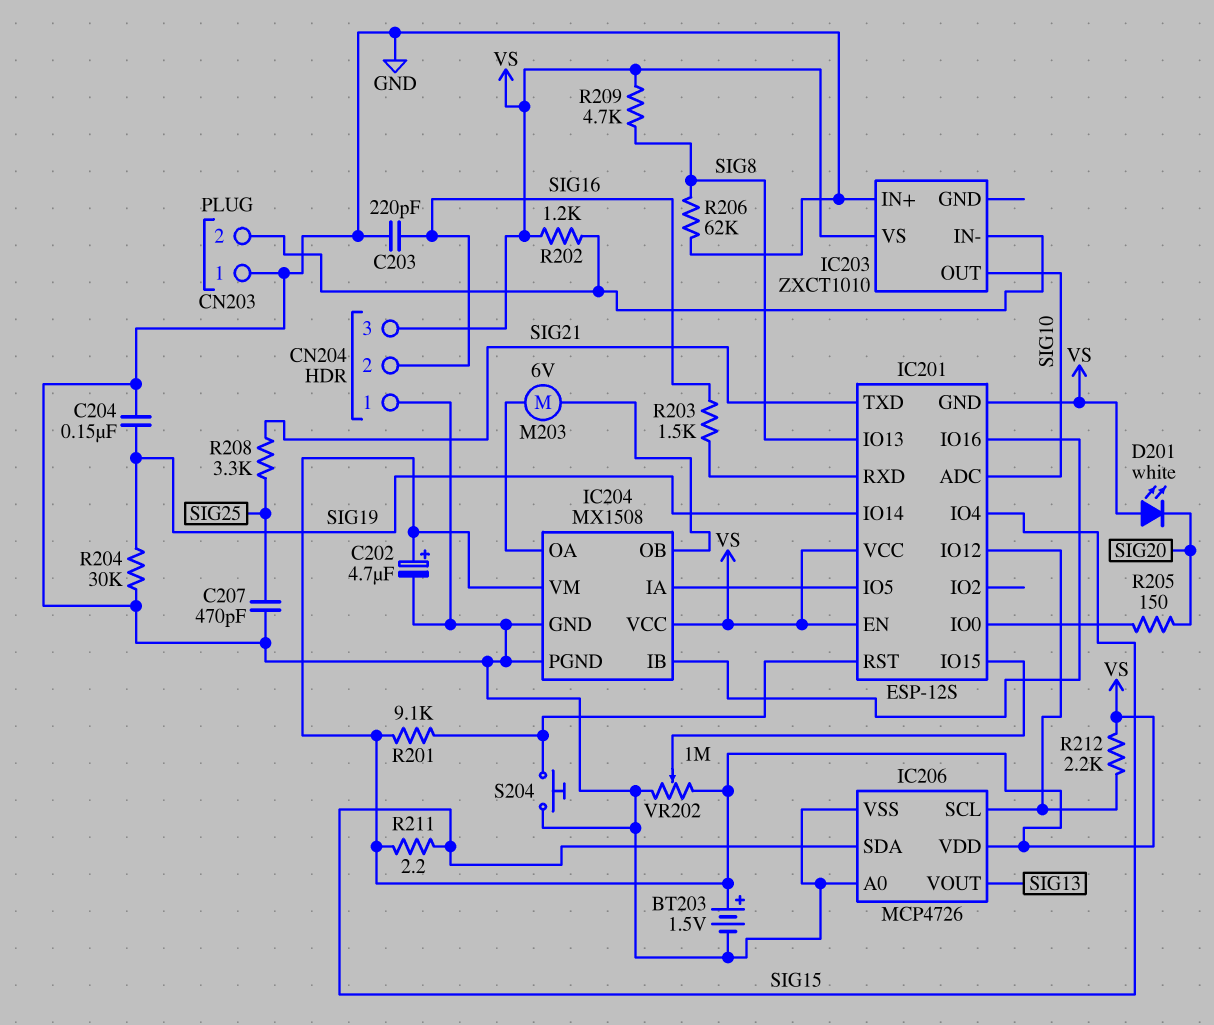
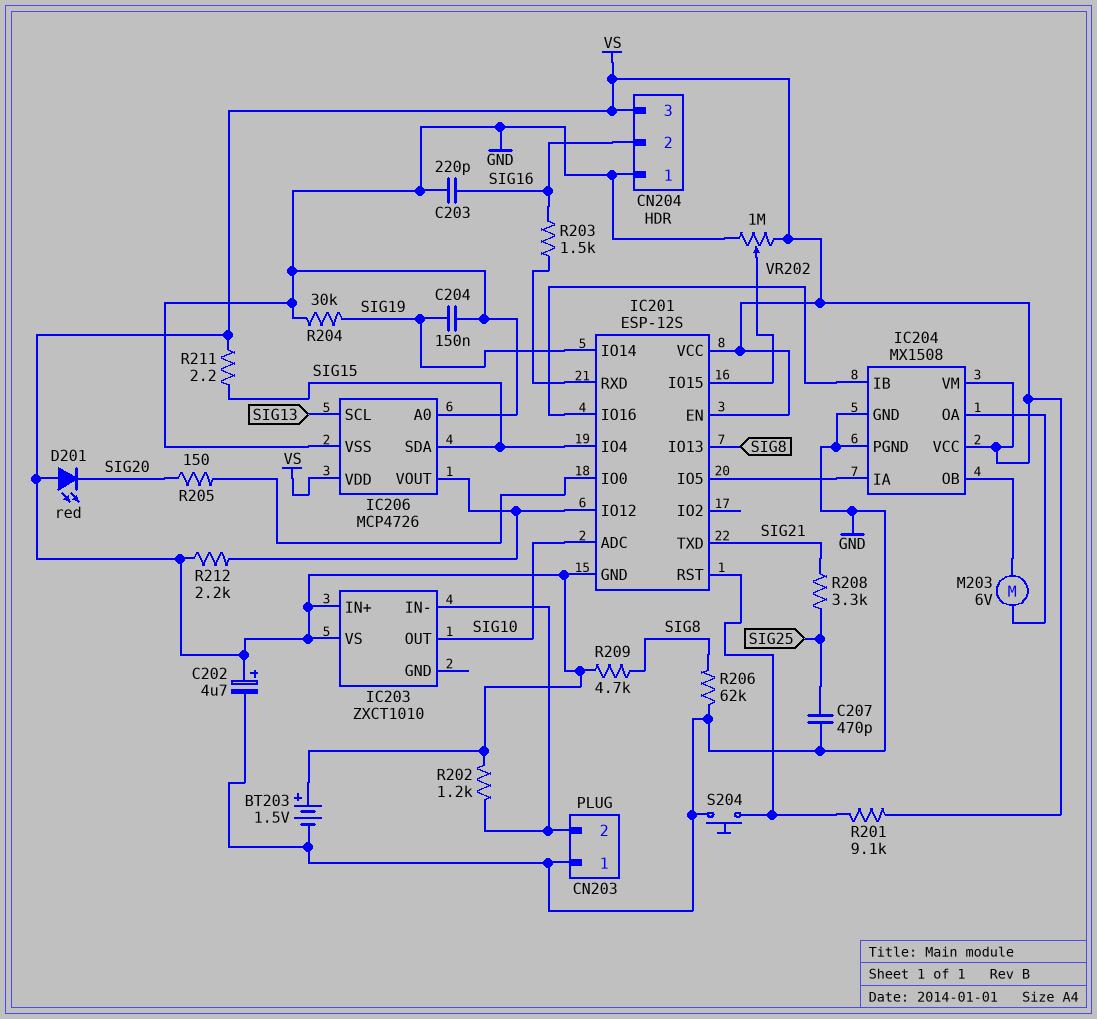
D201: LED white (A VS, K SIG20) -> LED red (A VS, K SIG20)
IC203 pin IN+: GND -> VS
IC206 pin SCL: IC201/IO12 -> SIG13
IC206 pin VOUT: SIG13 -> IC201/IO12

